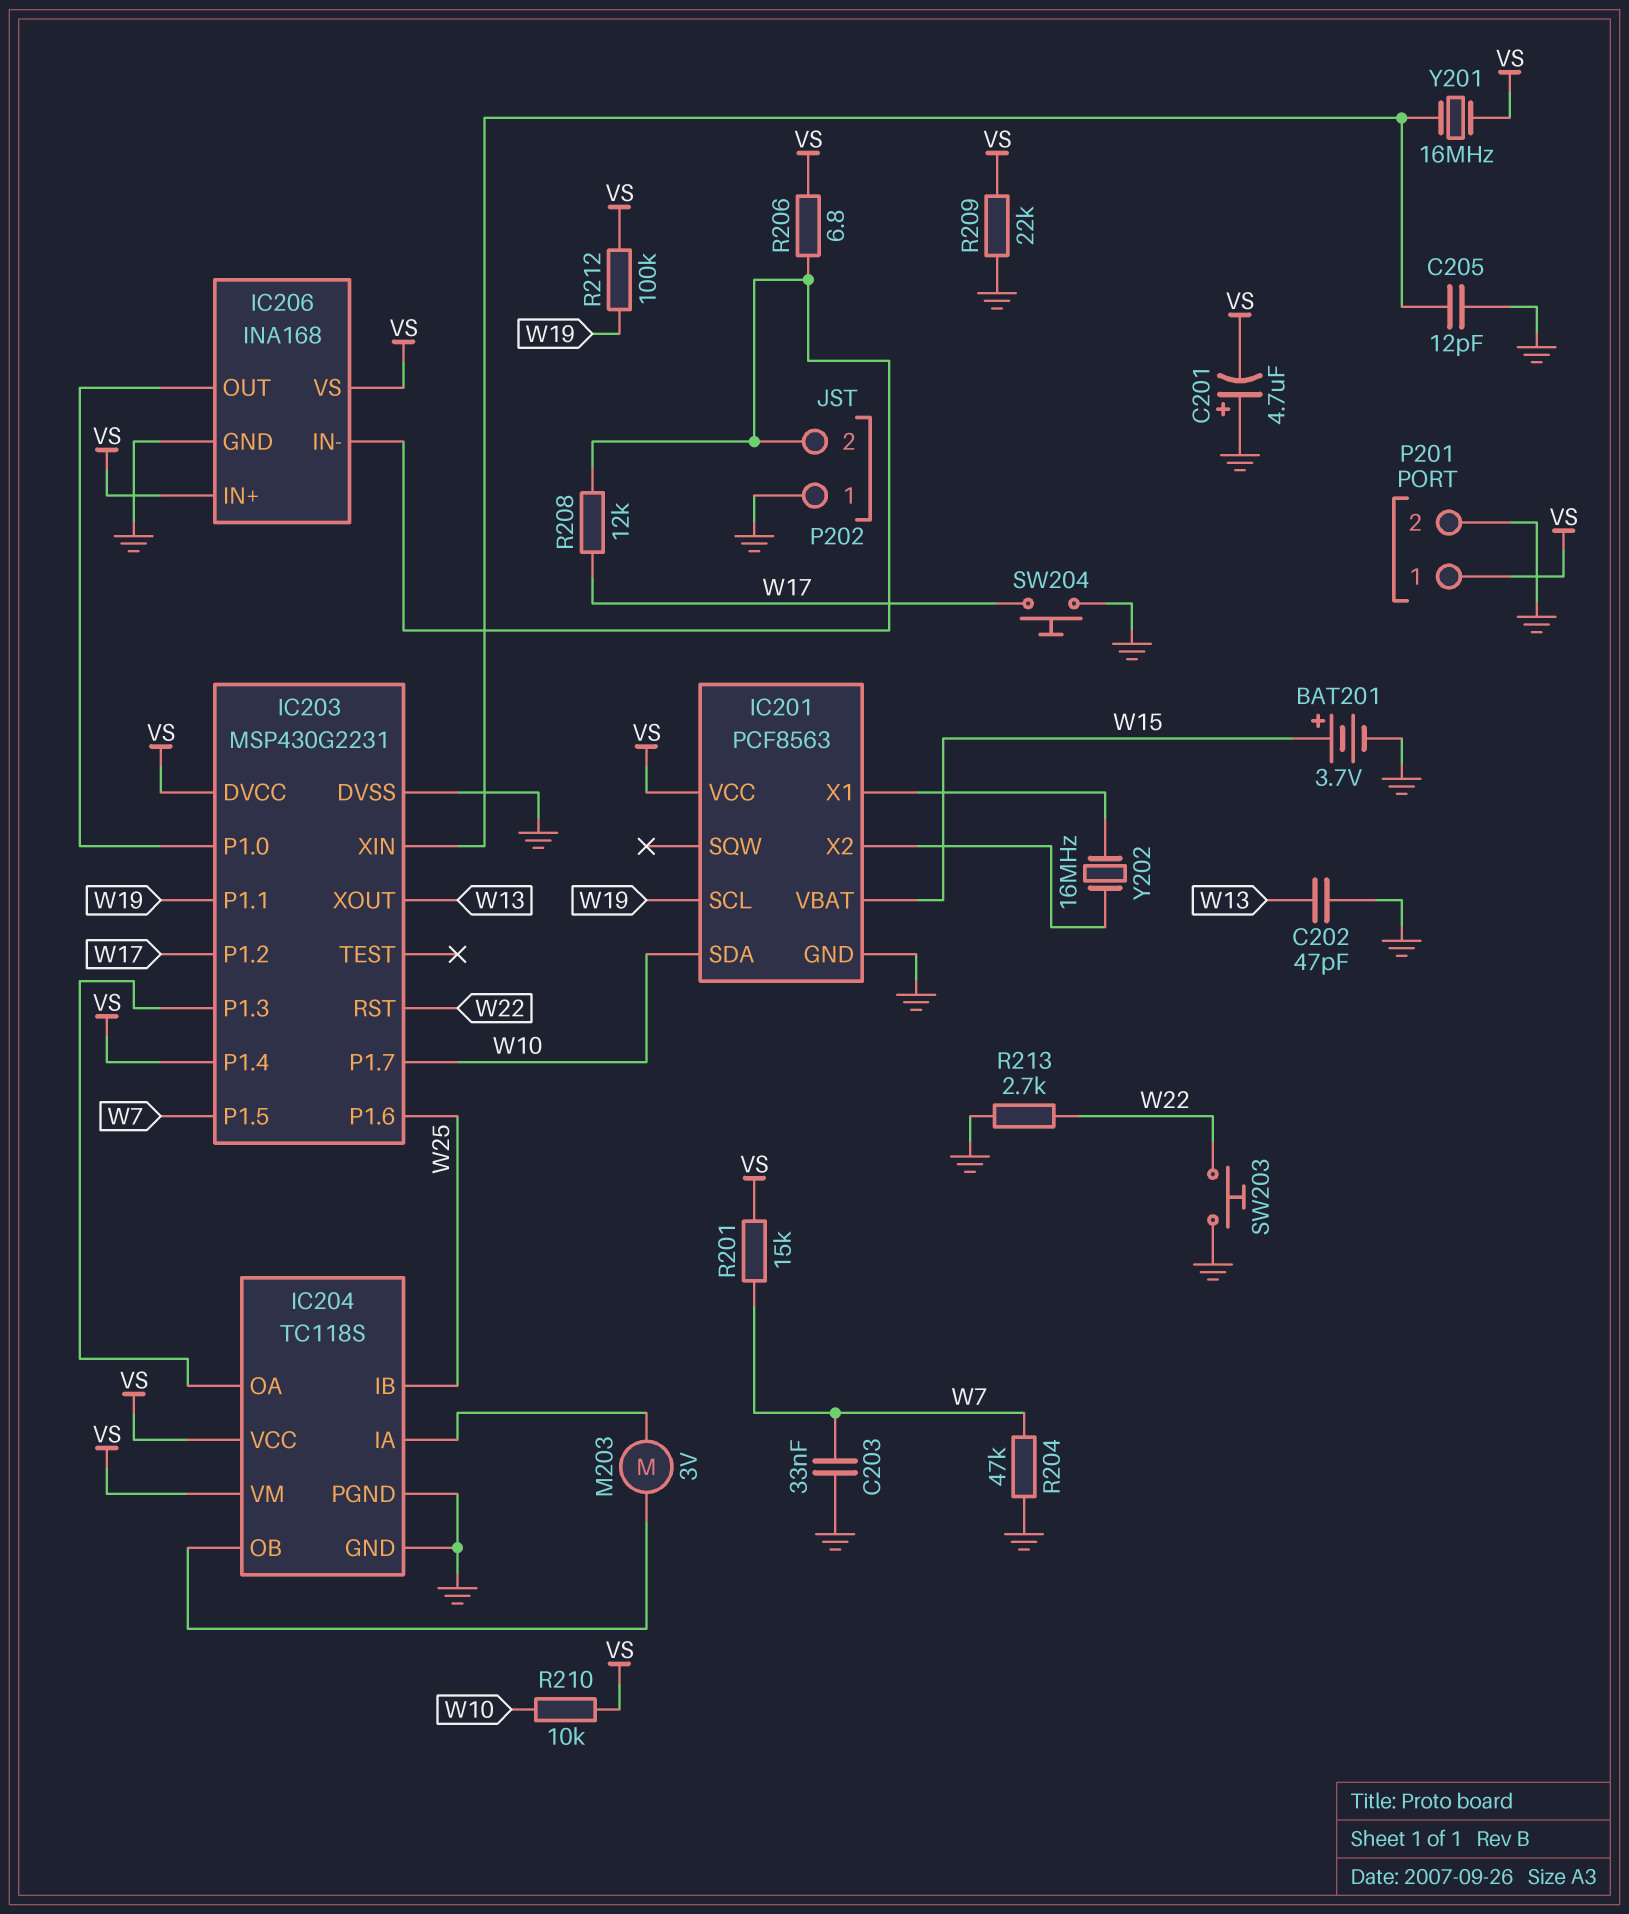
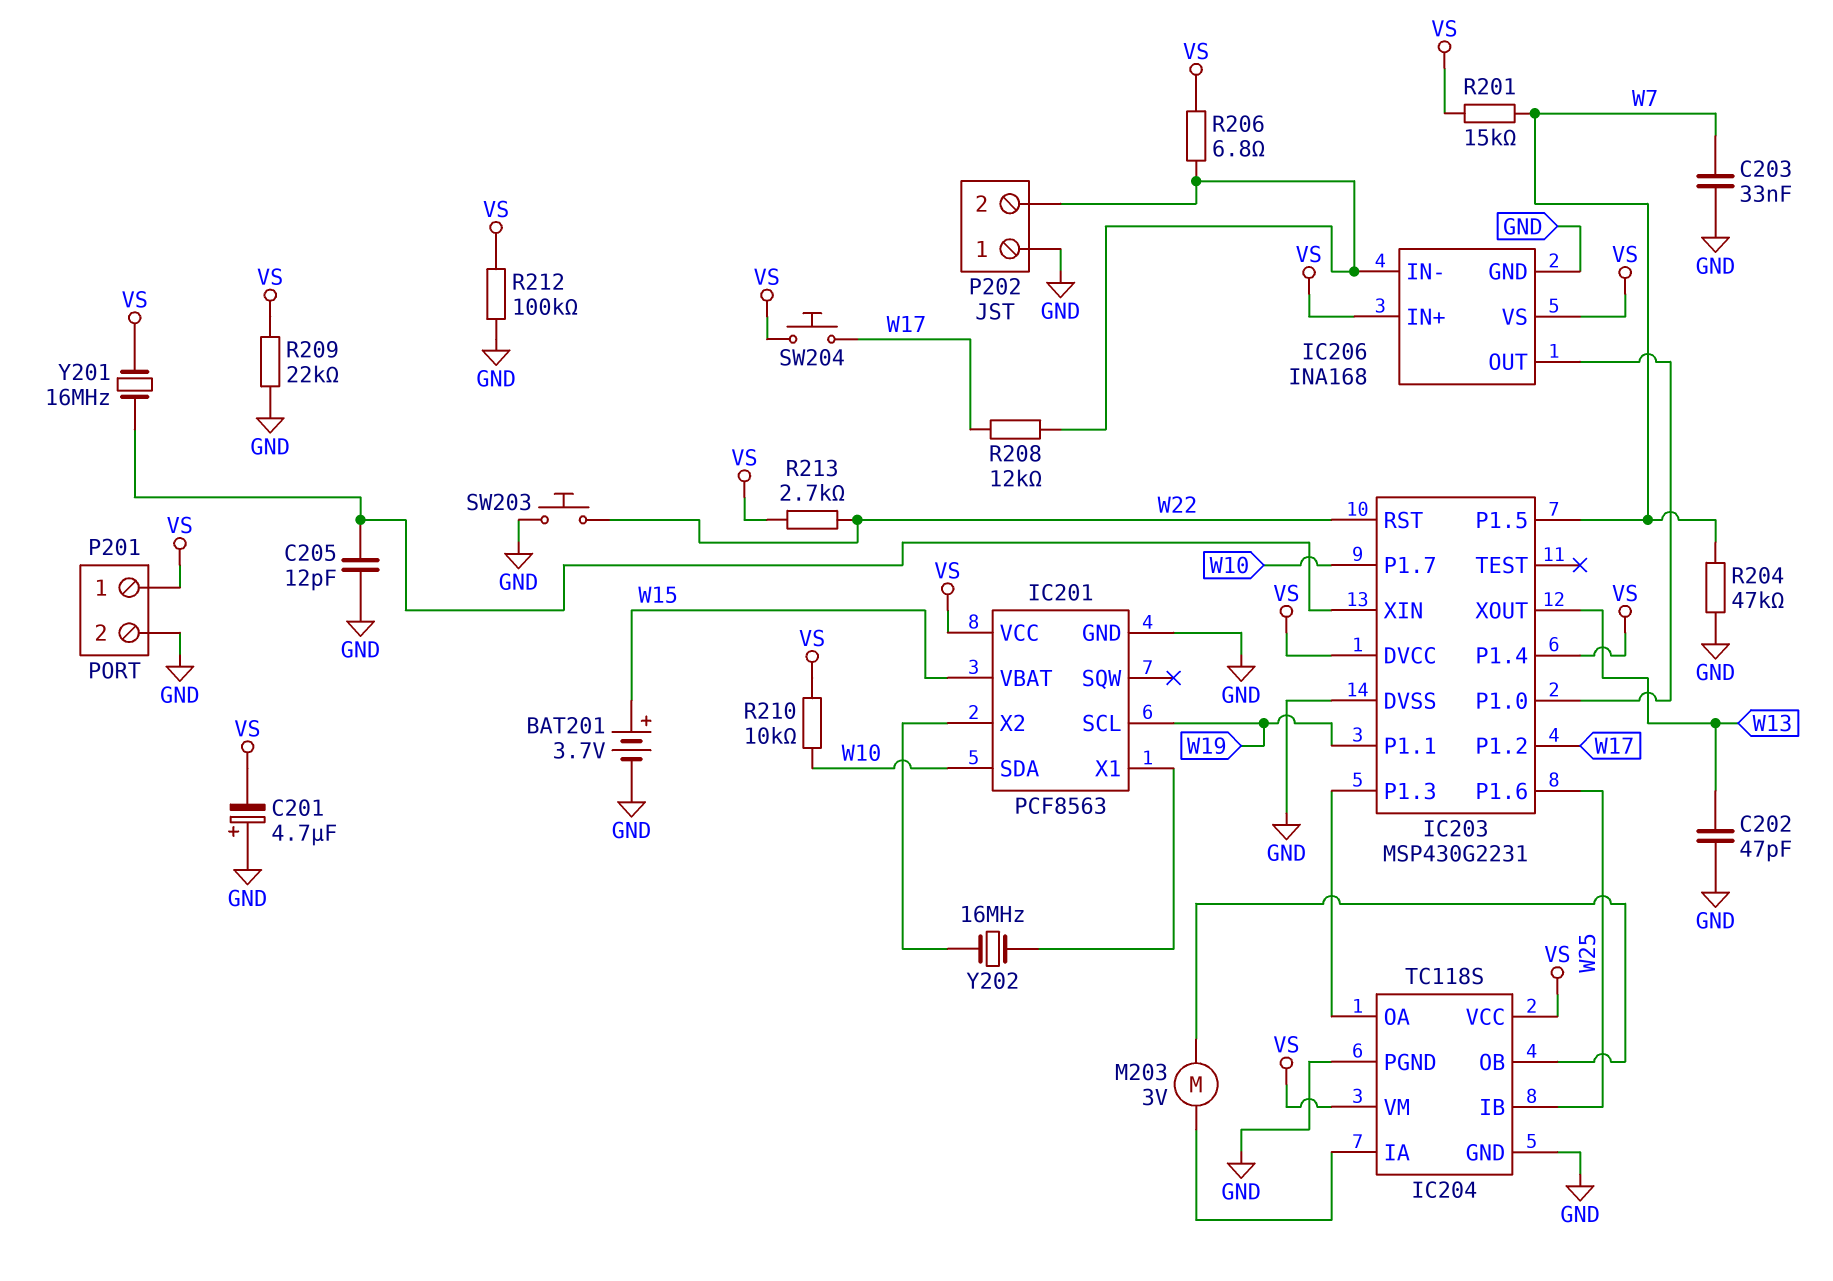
R212: 100k (VS, W19) -> 100k (GND, VS)
R213: 2.7k (GND, W22) -> 2.7k (VS, W22)
SW204: button (GND, W17) -> button (VS, W17)

